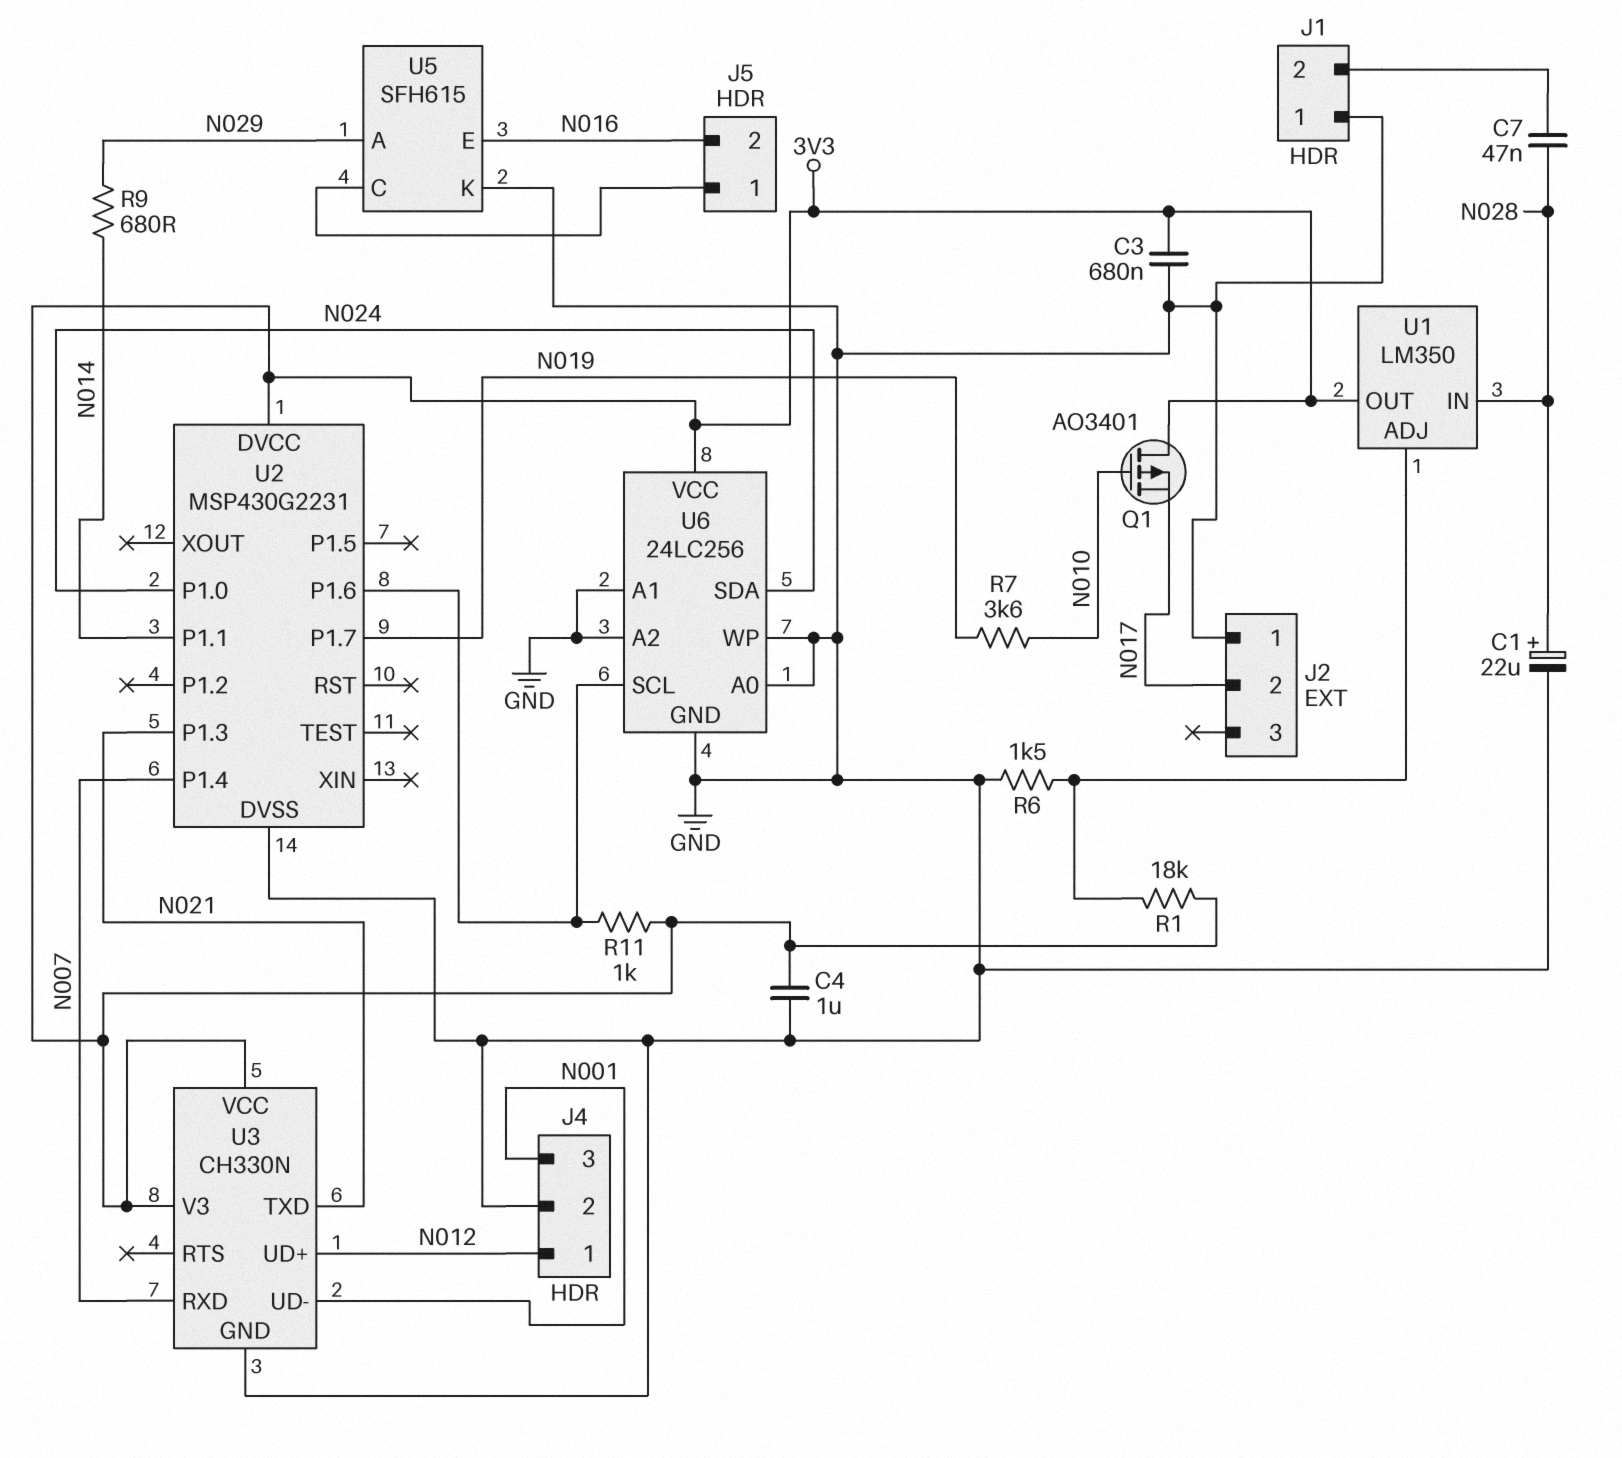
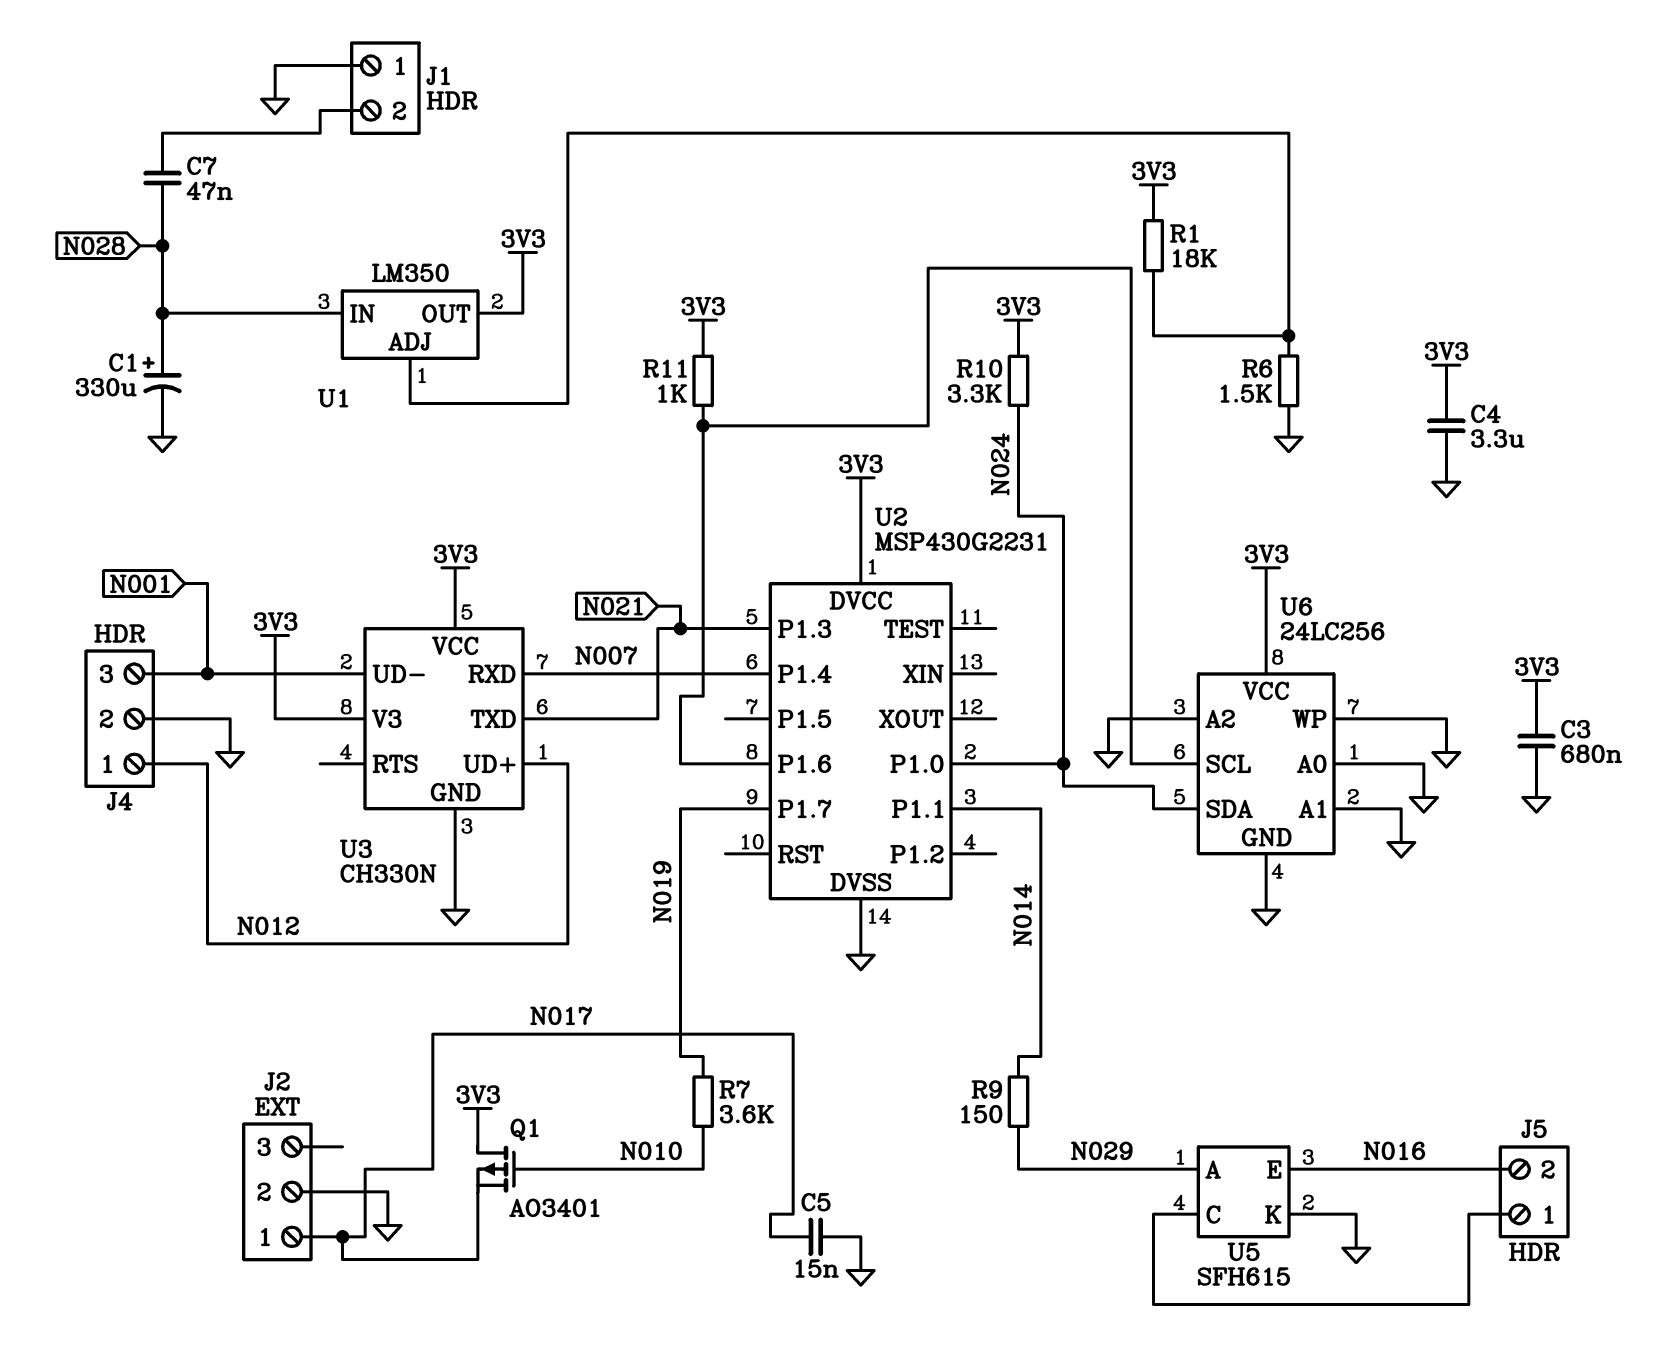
C1: 22uF (plus N028, minus GND) -> 330uF (plus N028, minus GND)
C4: 1uF (3V3, GND) -> 3.3uF (3V3, GND)
C5: none -> 15nF (GND, N017)
J2 pin 1: GND -> N017
J2 pin 2: N017 -> GND
R9: 680 (N014, N029) -> 150 (N014, N029)
R10: none -> 3.3k (3V3, N024)

